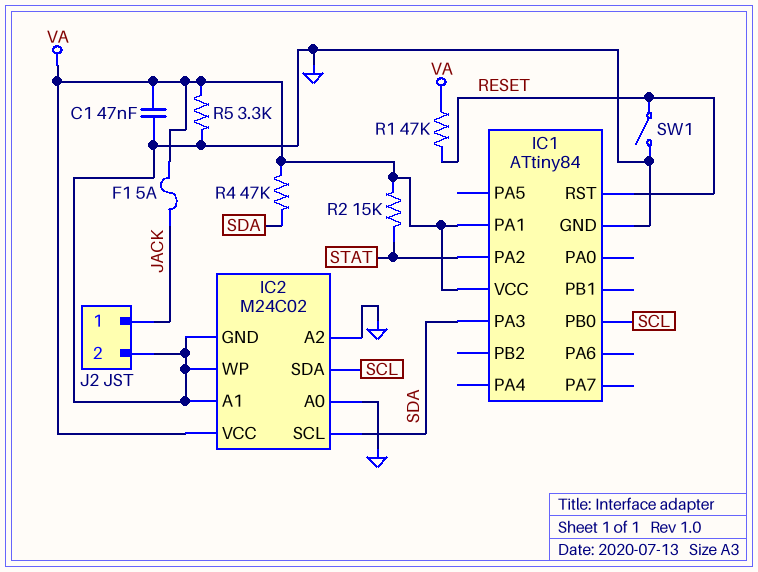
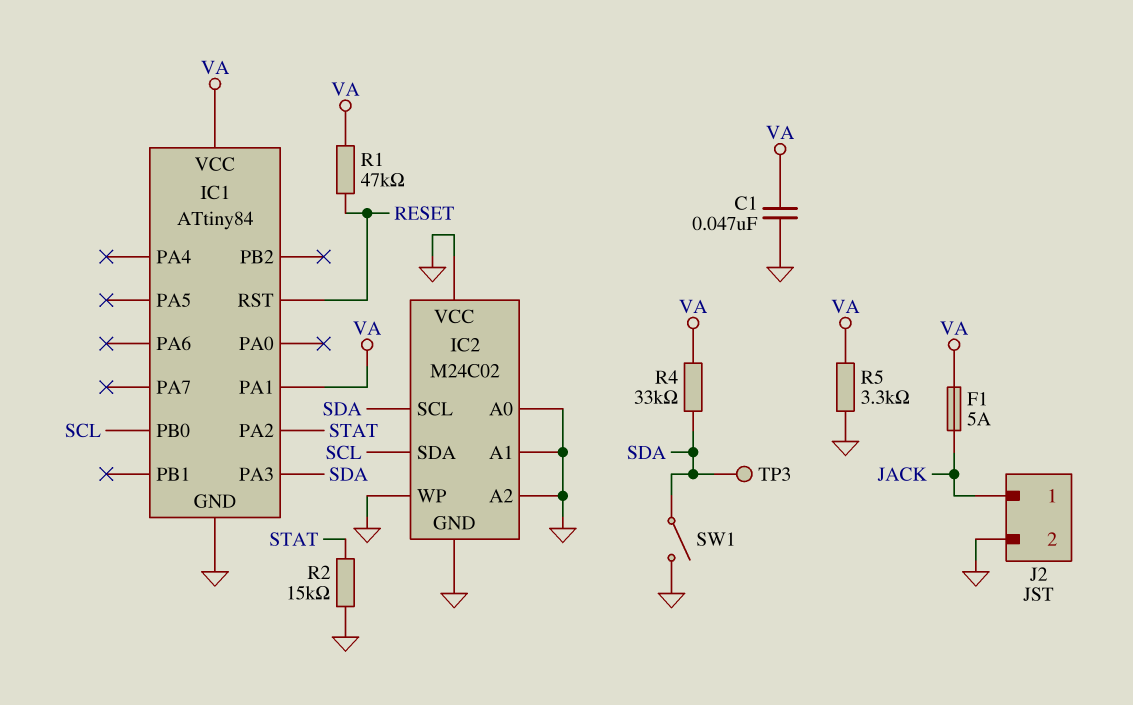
IC2 pin VCC: VA -> GND
R2: 15k (STAT, VA) -> 15k (GND, STAT)
R4: 47k (SDA, VA) -> 33k (SDA, VA)
SW1: switch (GND, RESET) -> switch (GND, SDA)
TP3: none -> test point (SDA)

